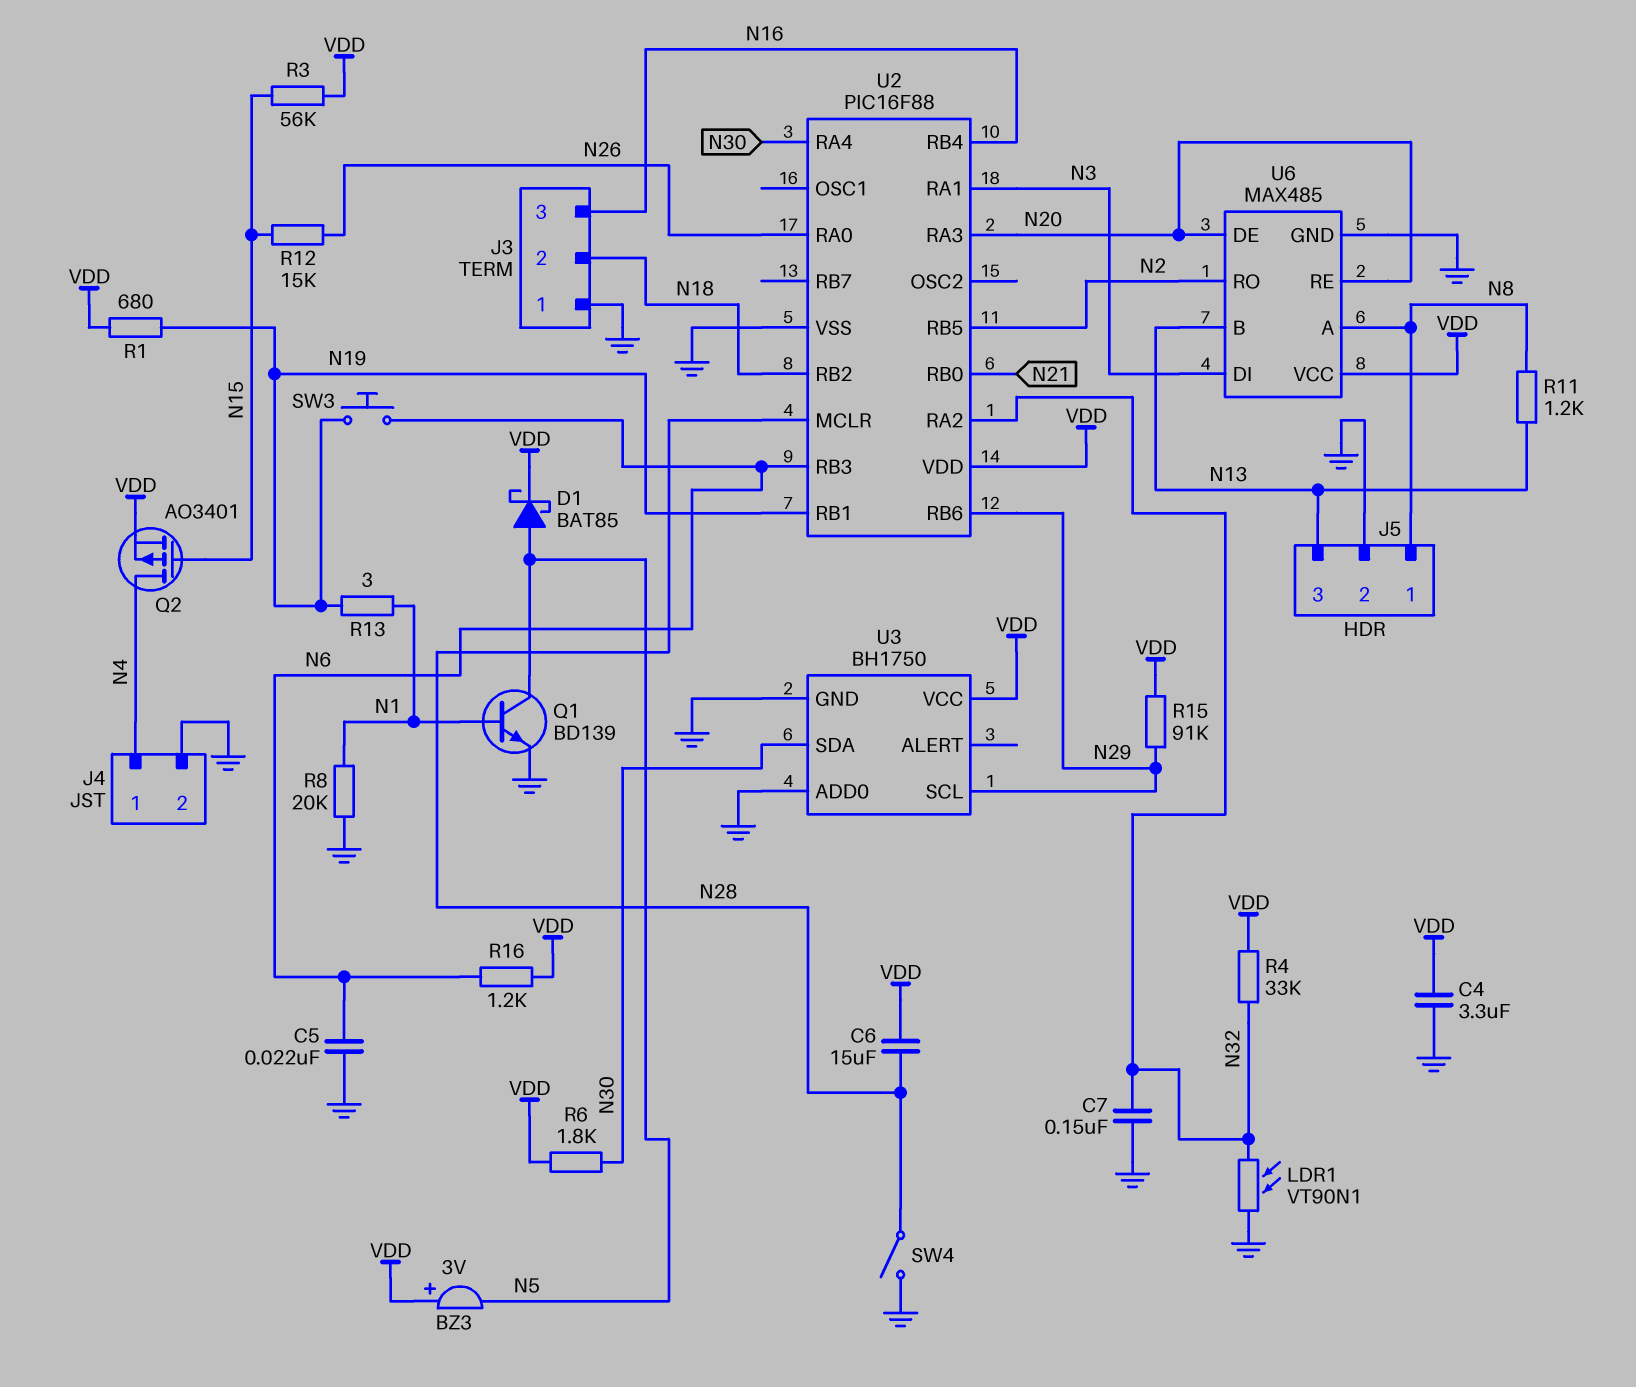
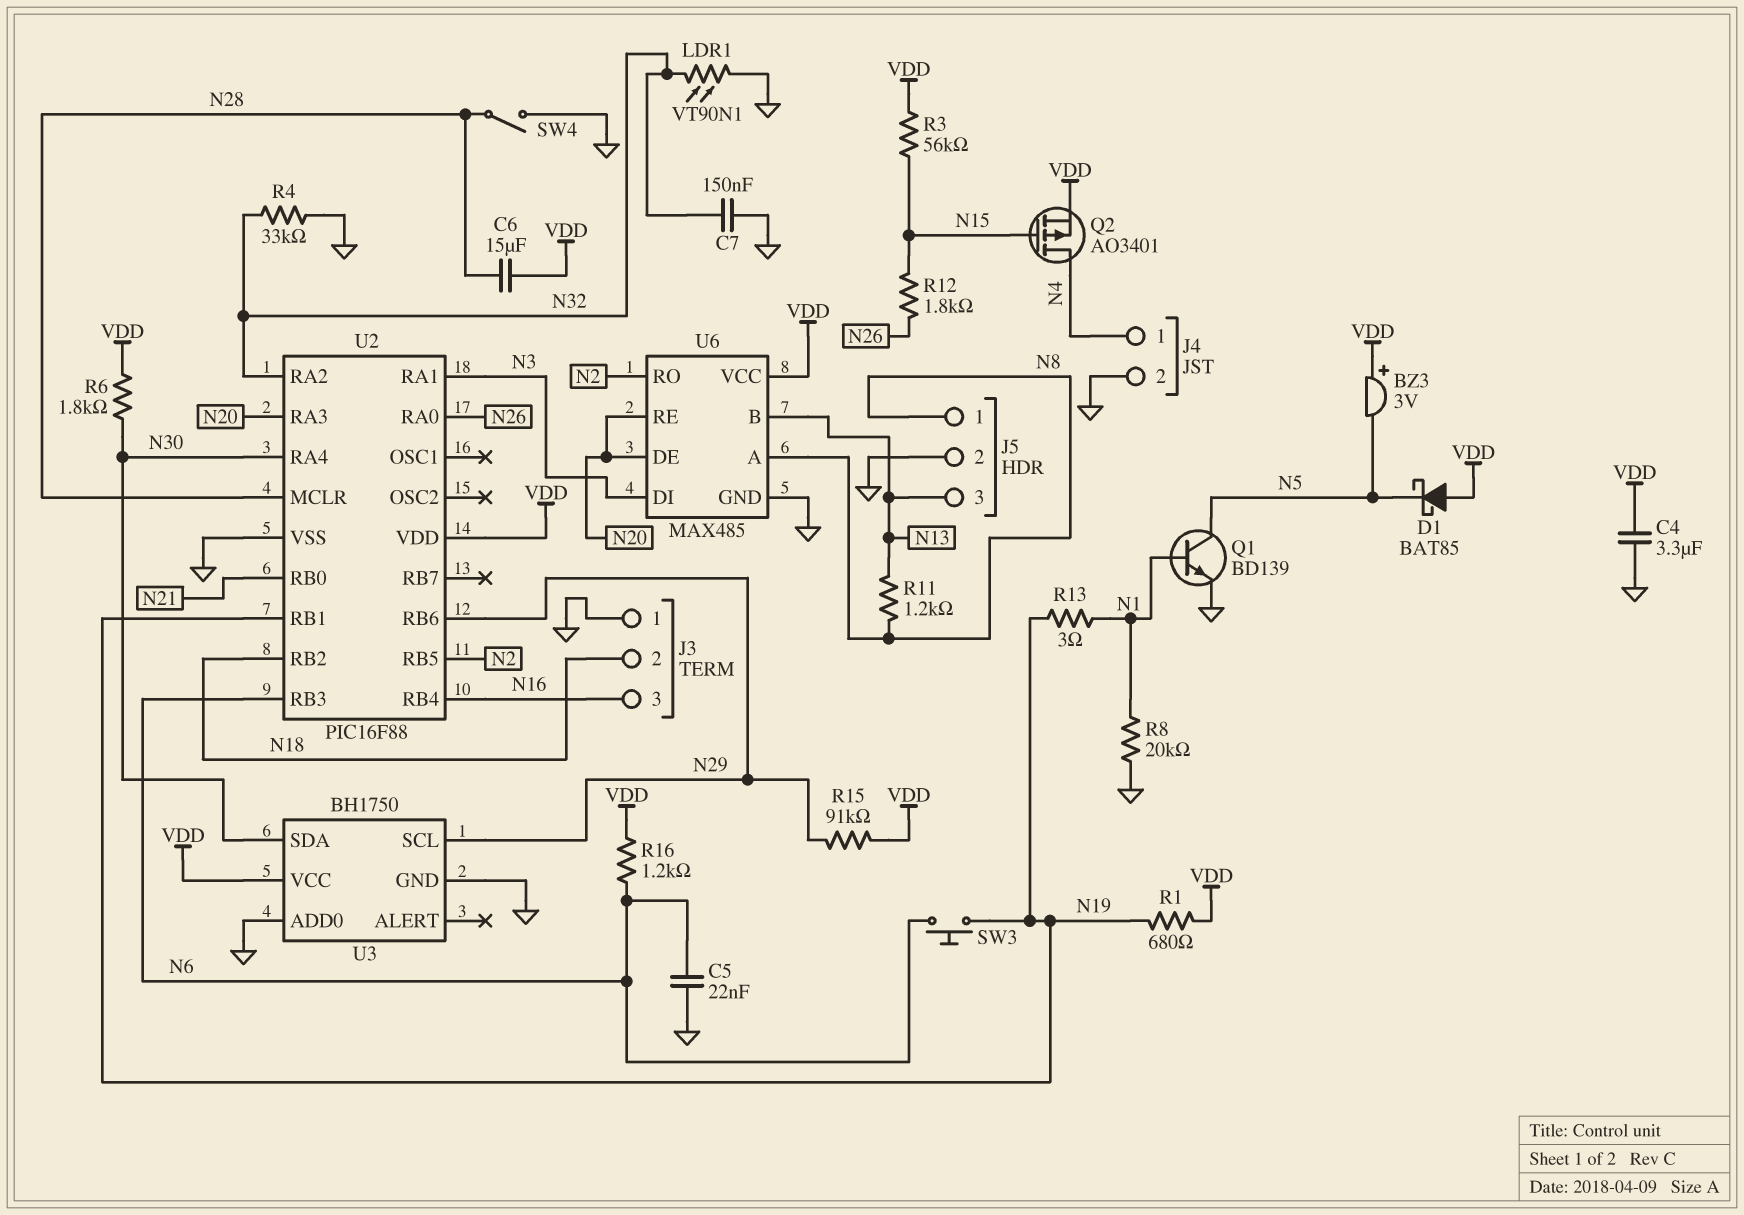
D1: schottky BAT85 (A N5, K VDD) -> schottky BAT85 (A VDD, K N5)
R4: 33k (N32, VDD) -> 33k (GND, N32)
R12: 15k (N15, N26) -> 1.8k (N15, N26)

